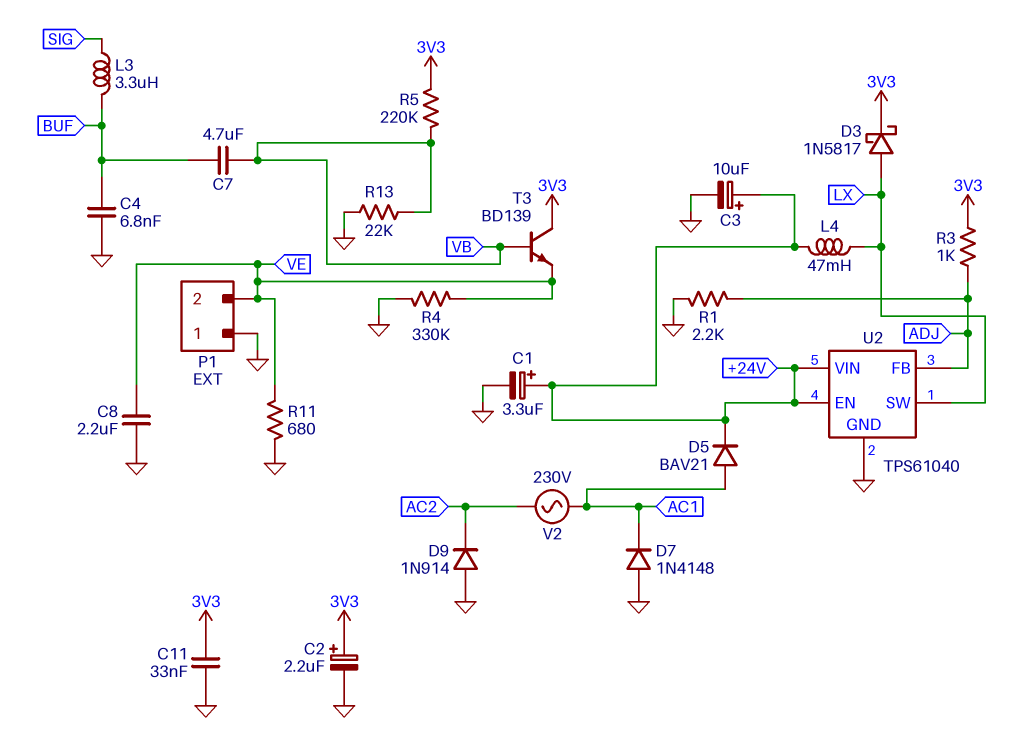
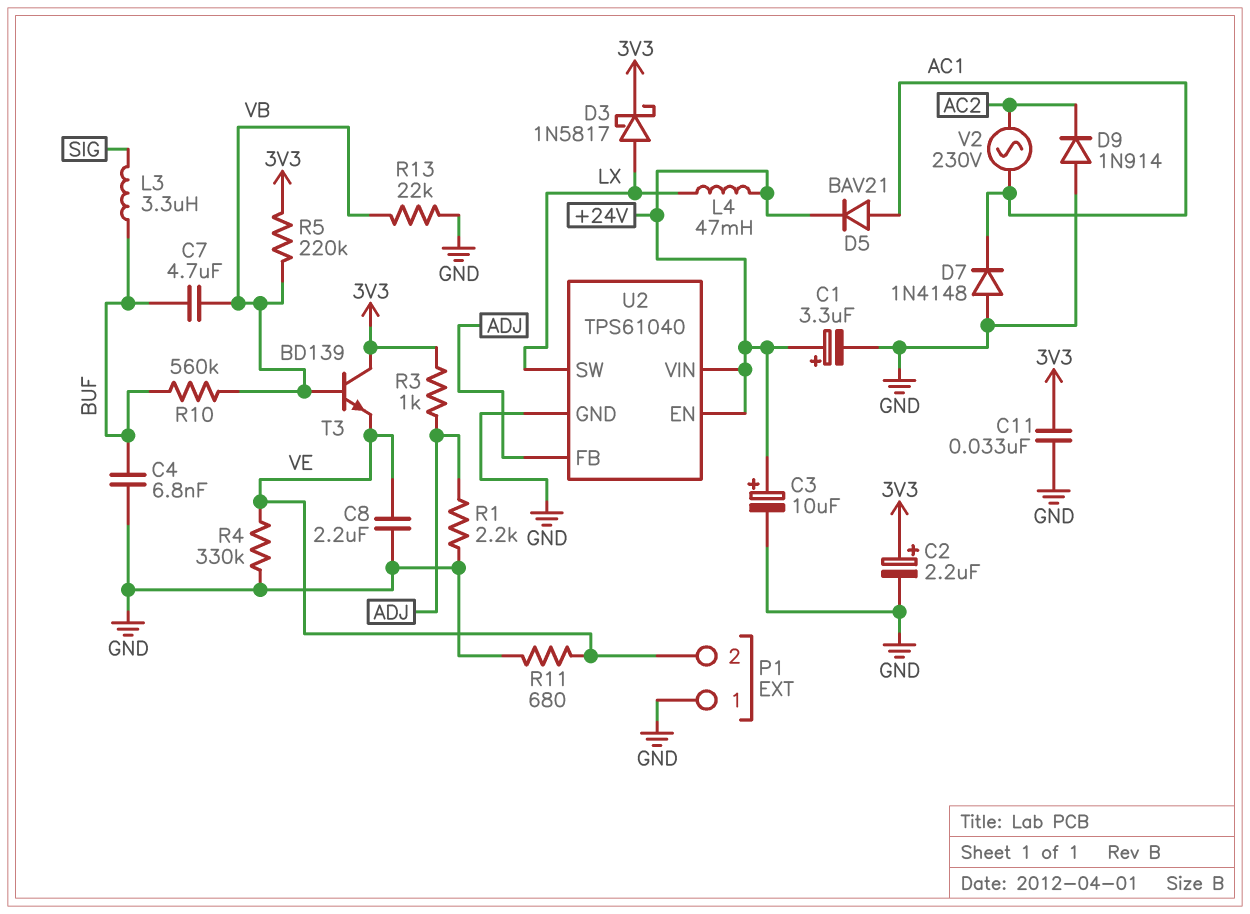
R10: none -> 560k (BUF, VB)

